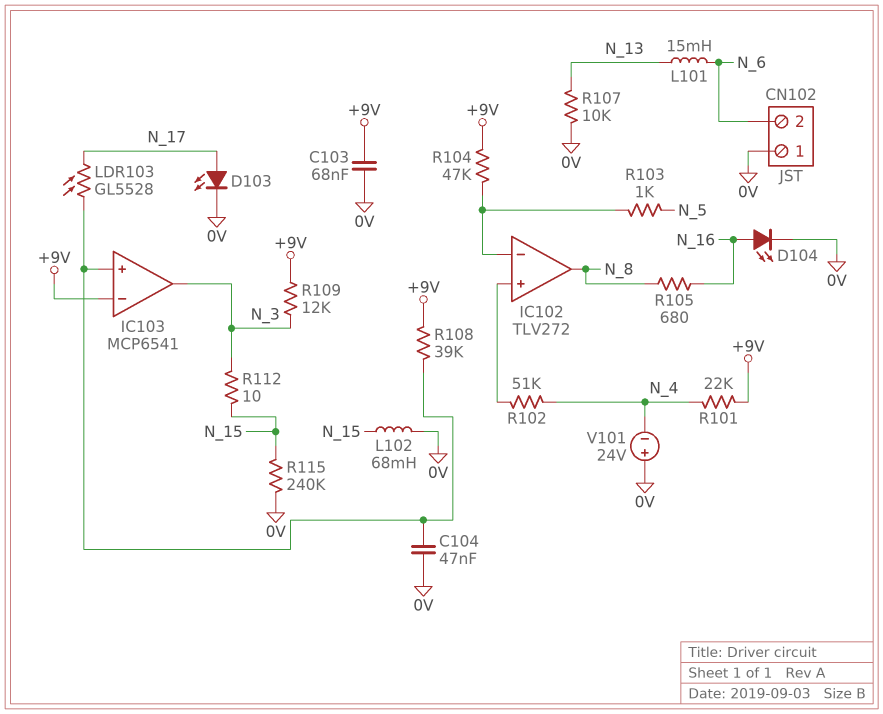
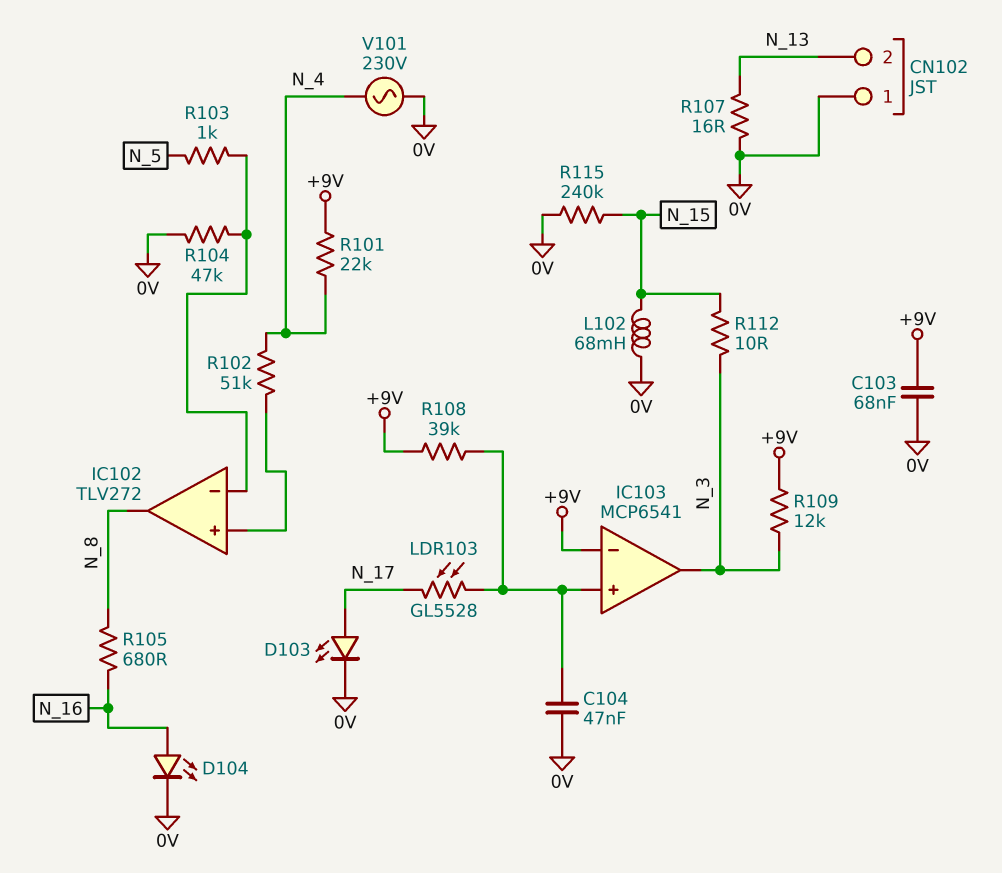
CN102 pin 2: N_6 -> N_13
L101: 15mH (N_6, N_13) -> none
R104: 47k (+9V, IC102/in-) -> 47k (0V, IC102/in-)
R107: 10k (0V, N_13) -> 16 (0V, N_13)
V101: 24V (plus 0V, minus N_4) -> AC 230V (0V, N_4)

